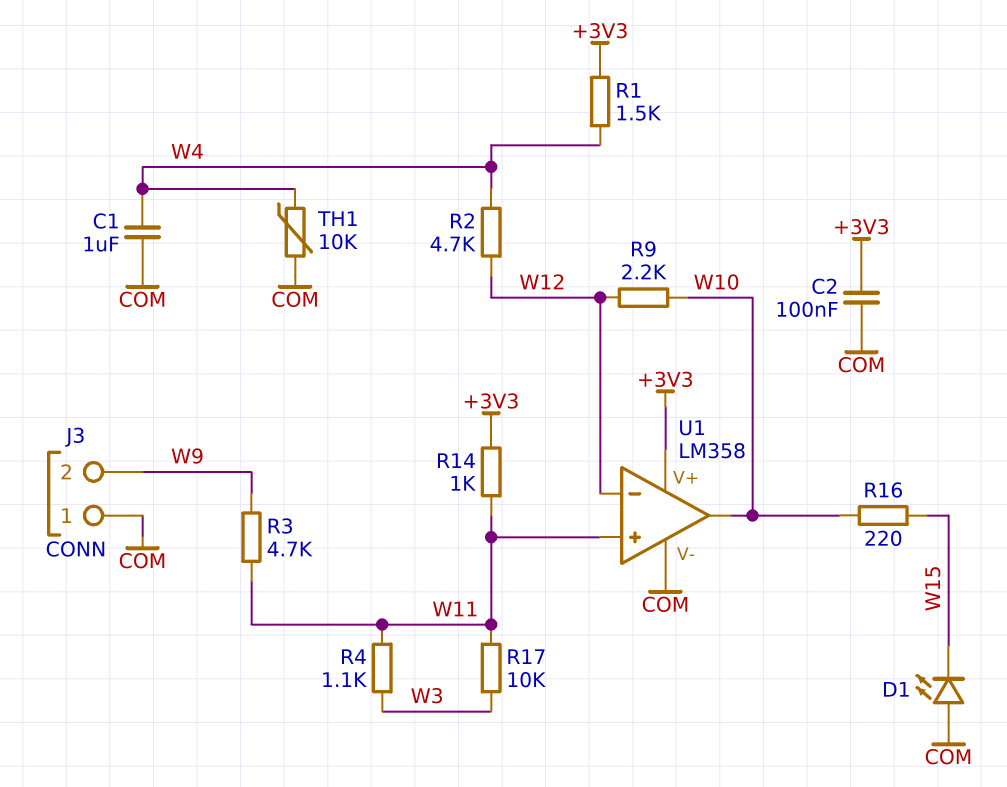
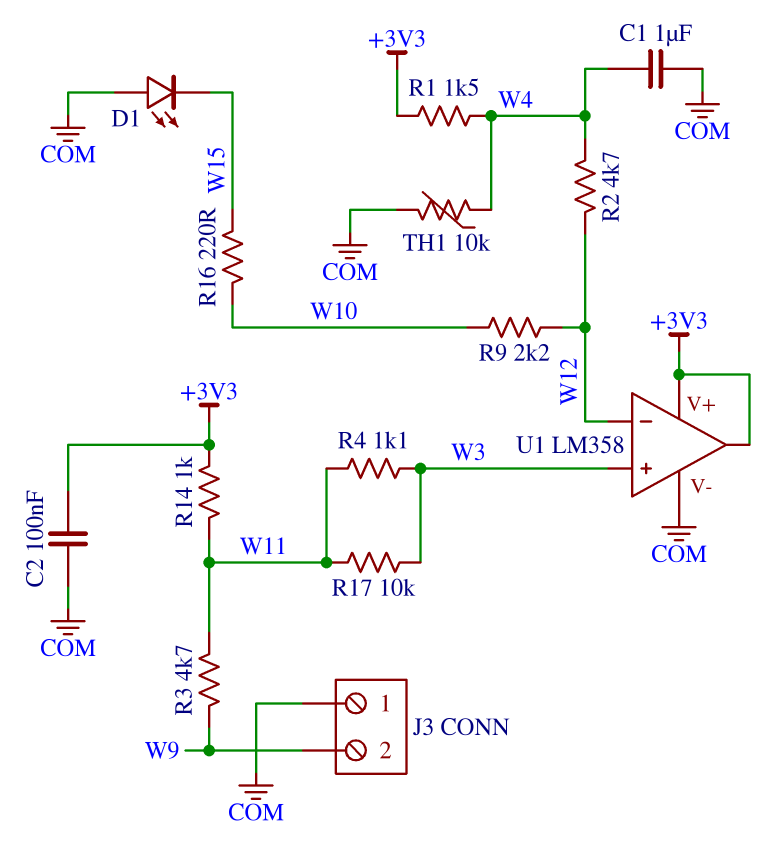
U1 pin in+: W11 -> W3
U1 pin out: W10 -> +3V3

